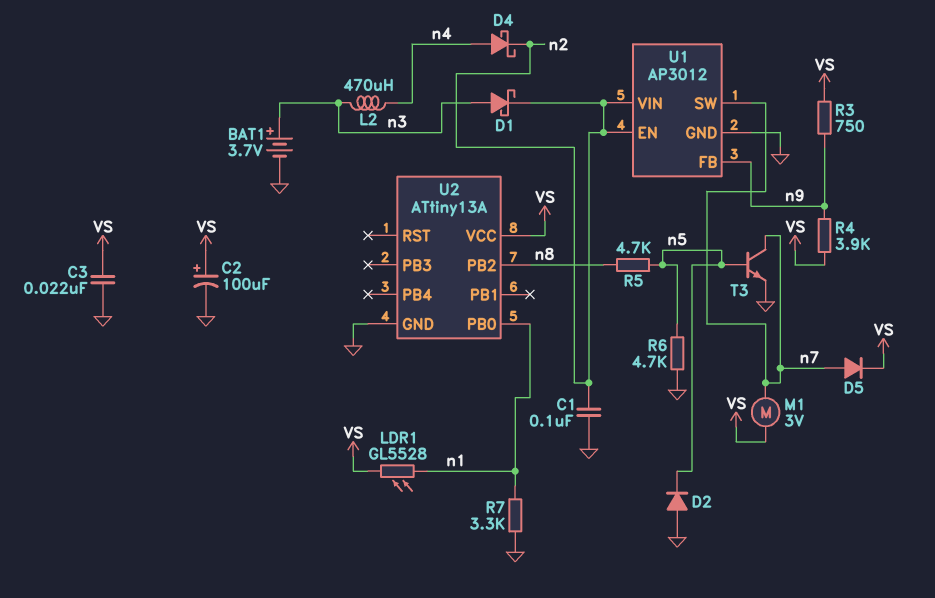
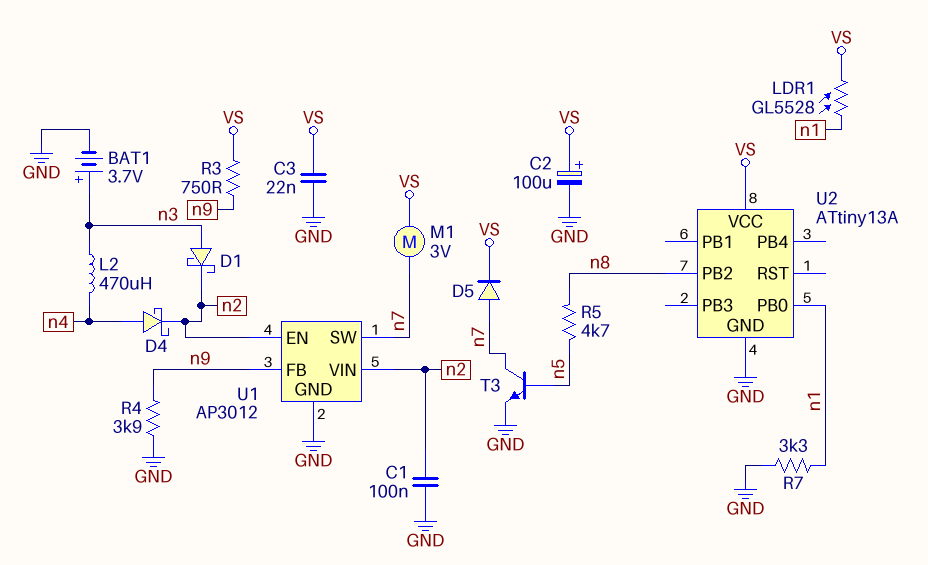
D2: diode (A GND, K n5) -> none
R4: 3.9k (VS, n9) -> 3.9k (GND, n9)
R6: 4.7k (GND, n5) -> none

